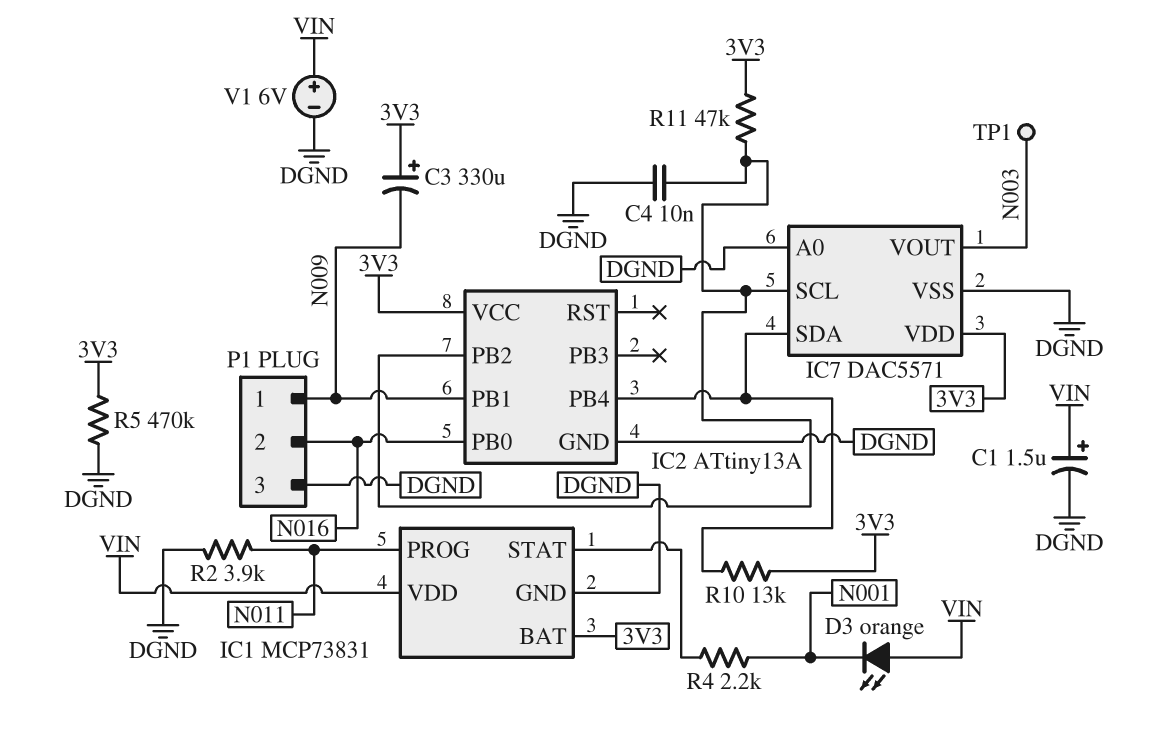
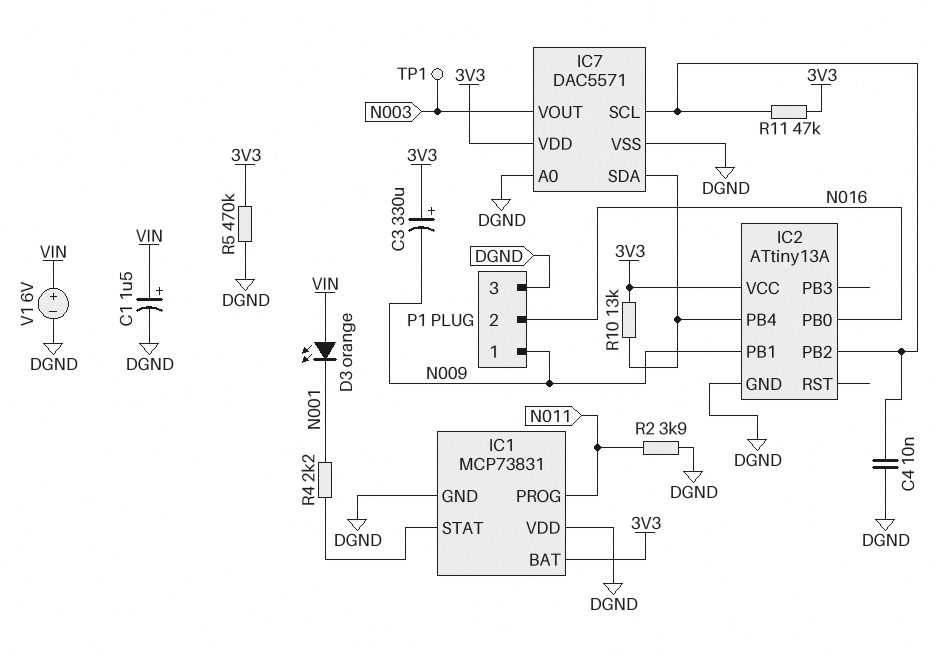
IC1 pin VDD: VIN -> DGND

